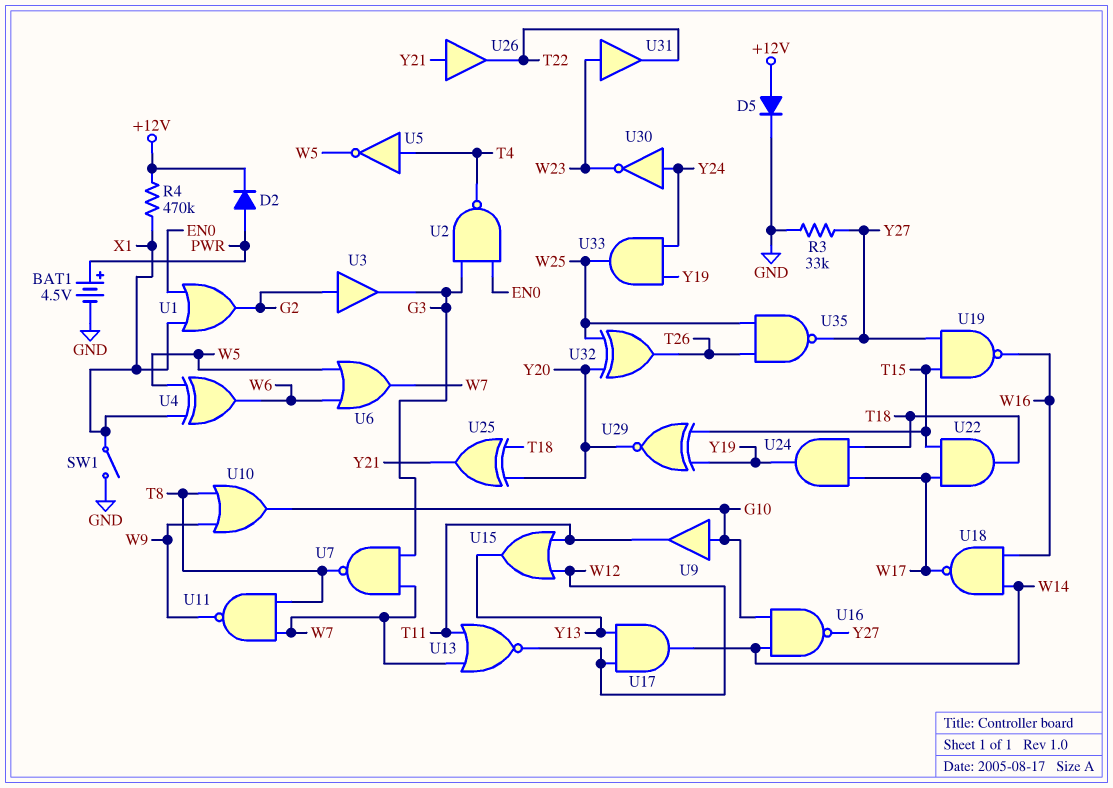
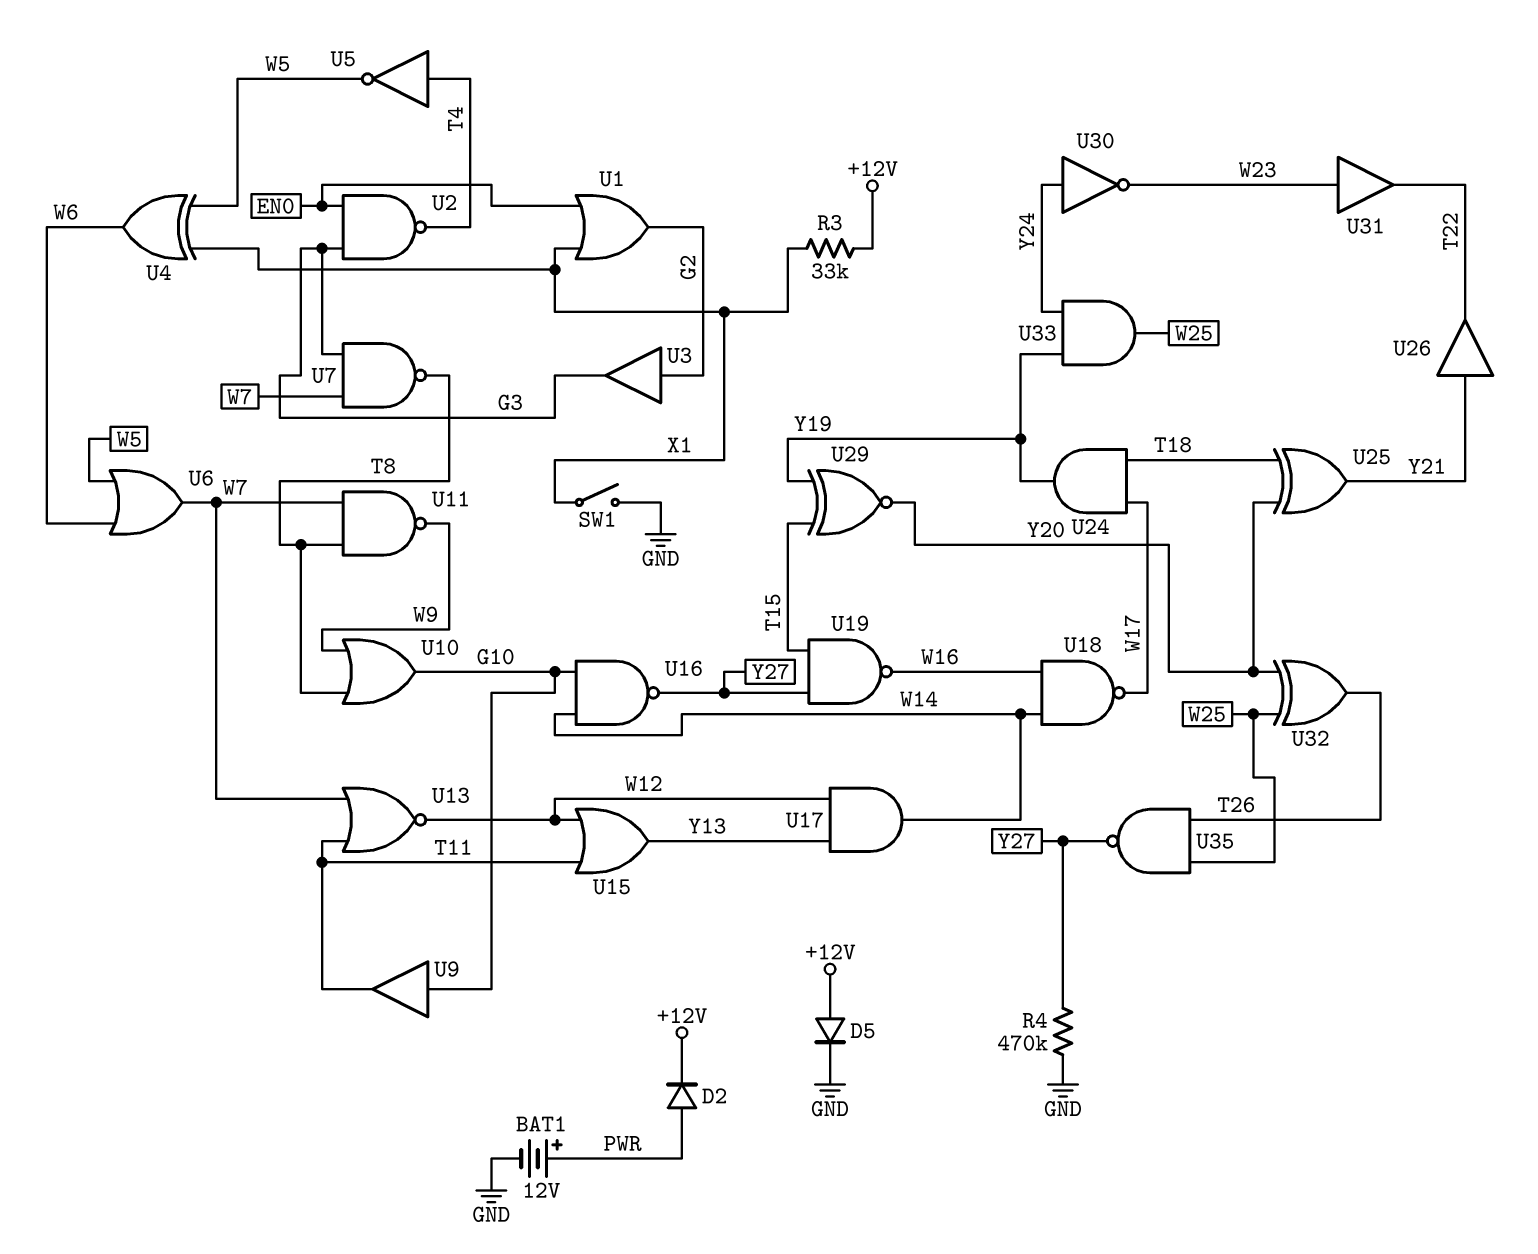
BAT1: 4.5V (plus PWR, minus GND) -> 12V (plus PWR, minus GND)
R3: 33k (GND, Y27) -> 33k (+12V, X1)
R4: 470k (+12V, X1) -> 470k (GND, Y27)
U22: AND (in T15, in W17, out T18) -> none

